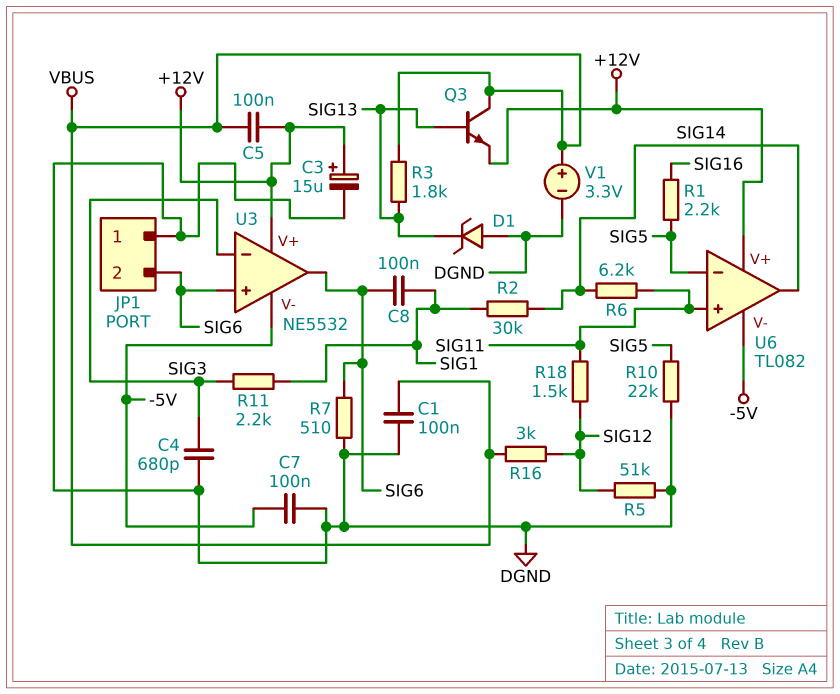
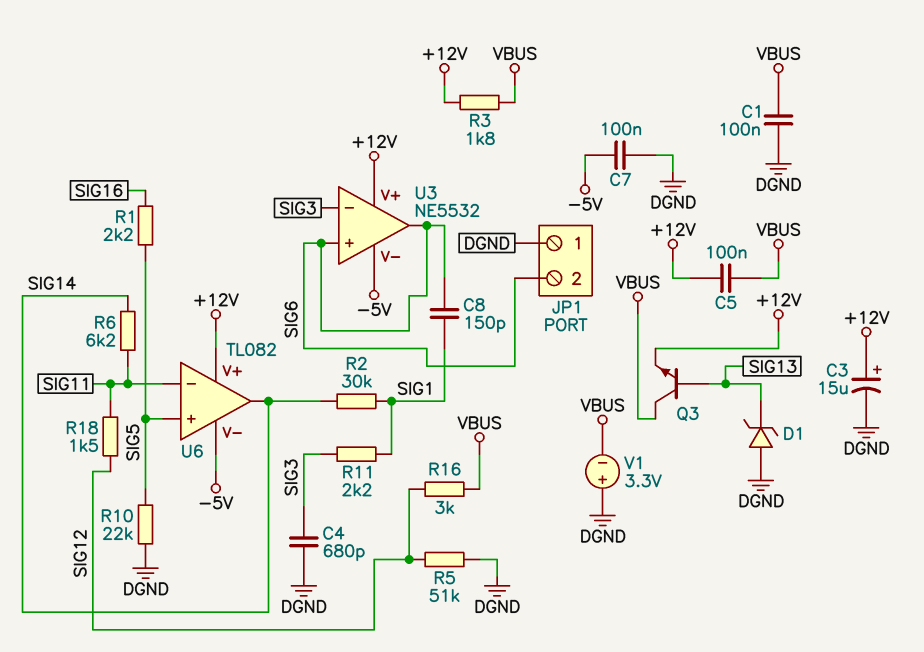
C8: 100nF (SIG1, SIG6) -> 150pF (SIG1, SIG6)
R3: 1.8k (SIG13, VBUS) -> 1.8k (+12V, VBUS)
R7: 510 (DGND, SIG6) -> none
U6 pin in+: SIG11 -> SIG5
U6 pin in-: SIG5 -> SIG11
V1: 3.3V (plus VBUS, minus DGND) -> 3.3V (plus DGND, minus VBUS)

